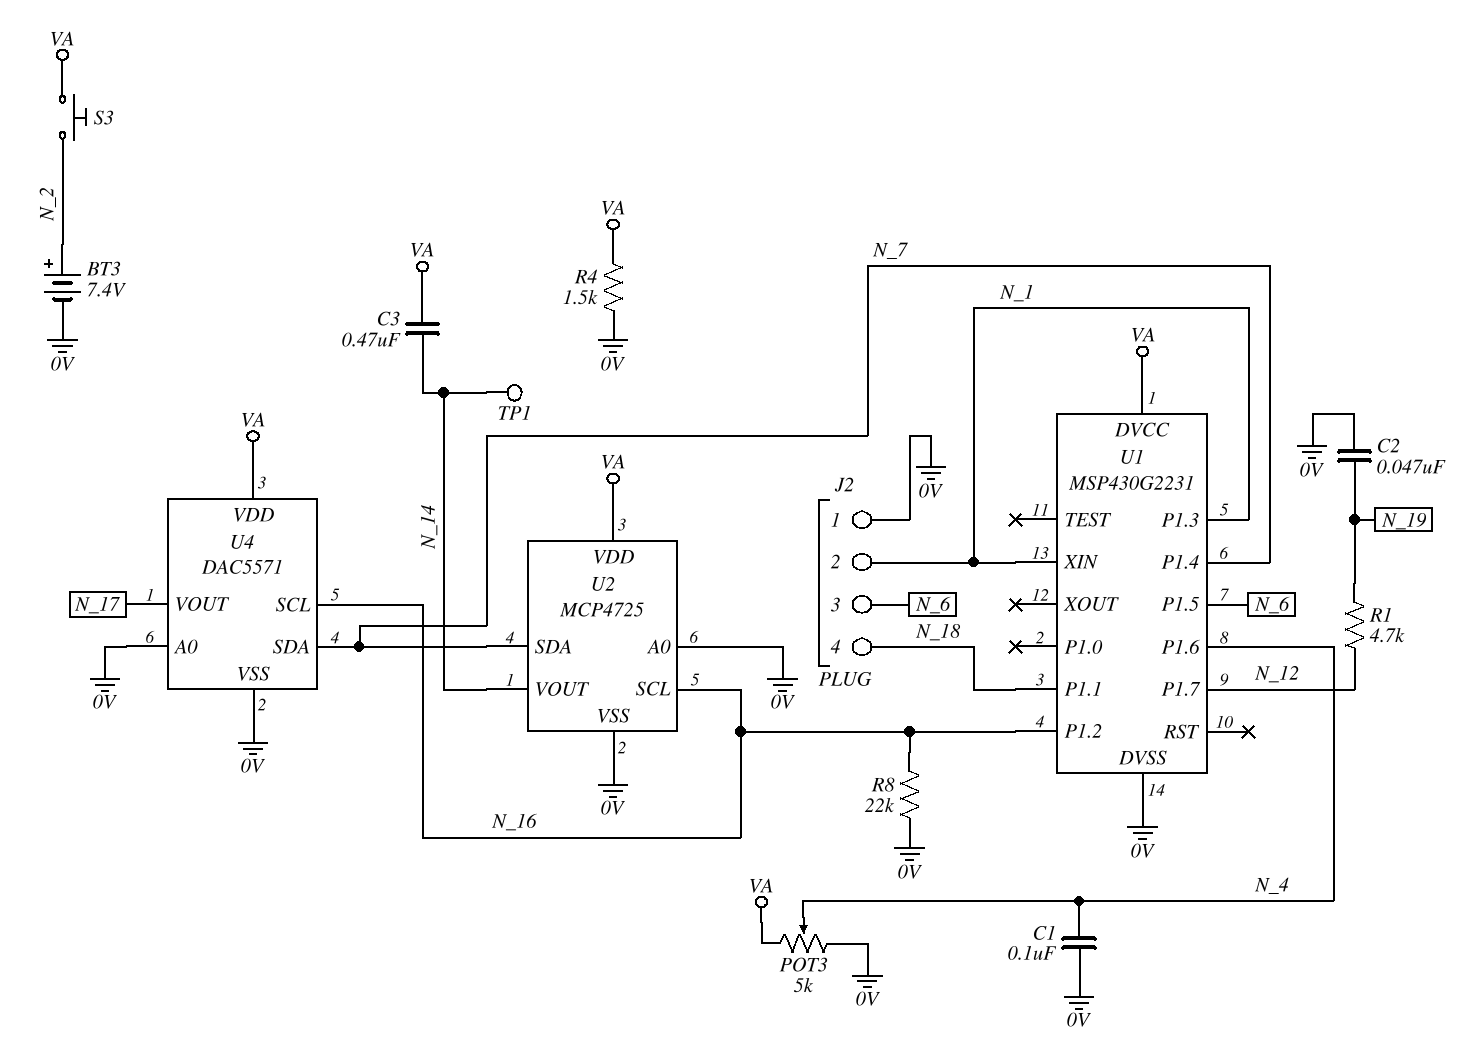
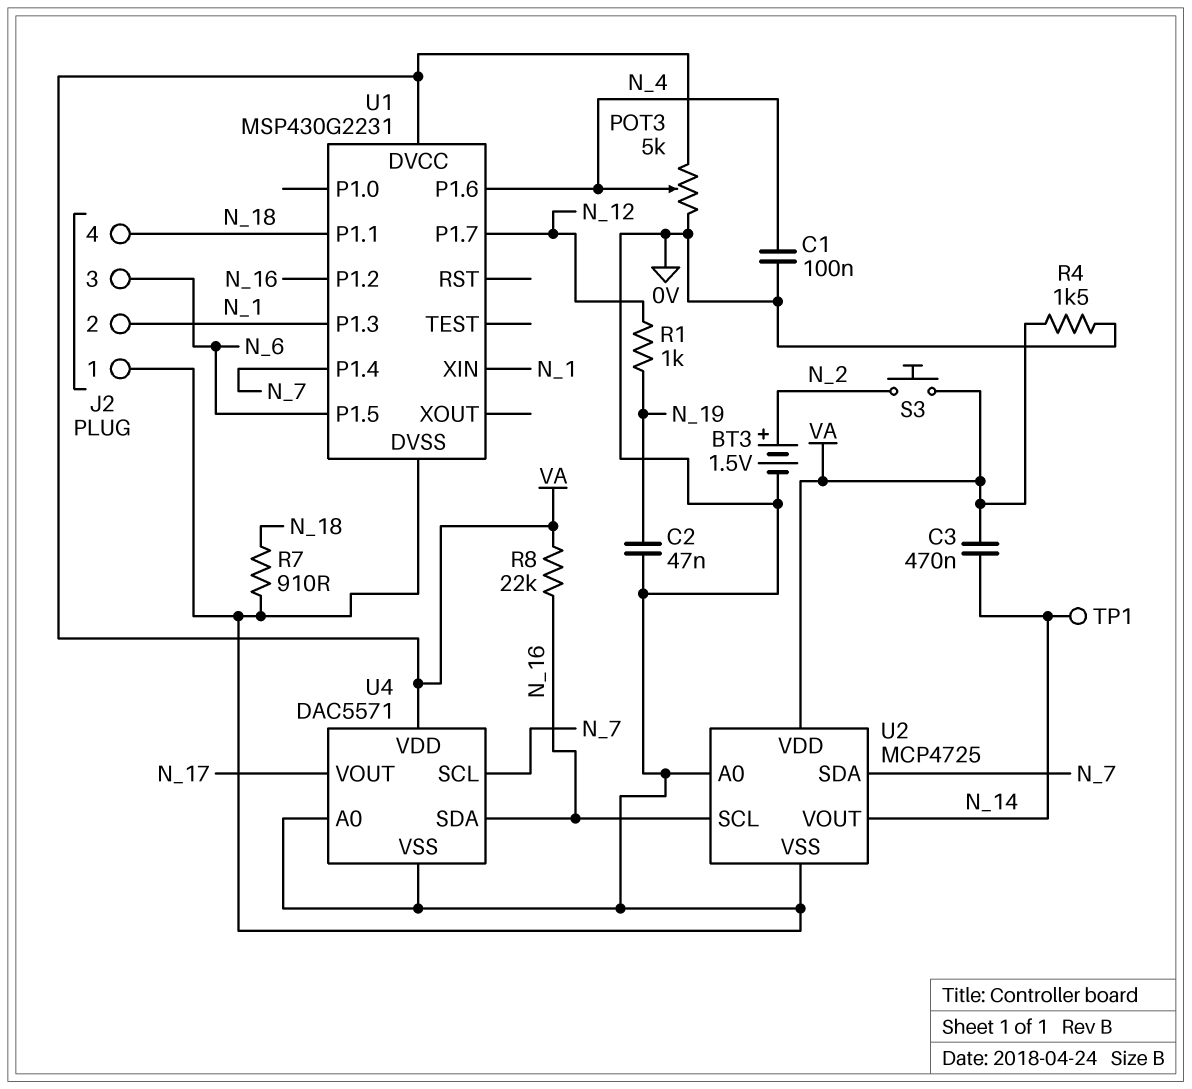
BT3: 7.4V (plus N_2, minus 0V) -> 1.5V (plus N_2, minus 0V)
R1: 4.7k (N_12, N_19) -> 1k (N_12, N_19)
R7: none -> 910 (0V, N_18)
R8: 22k (0V, N_16) -> 22k (N_16, VA)
U4 pin SCL: N_16 -> N_7
U4 pin SDA: N_7 -> N_16

